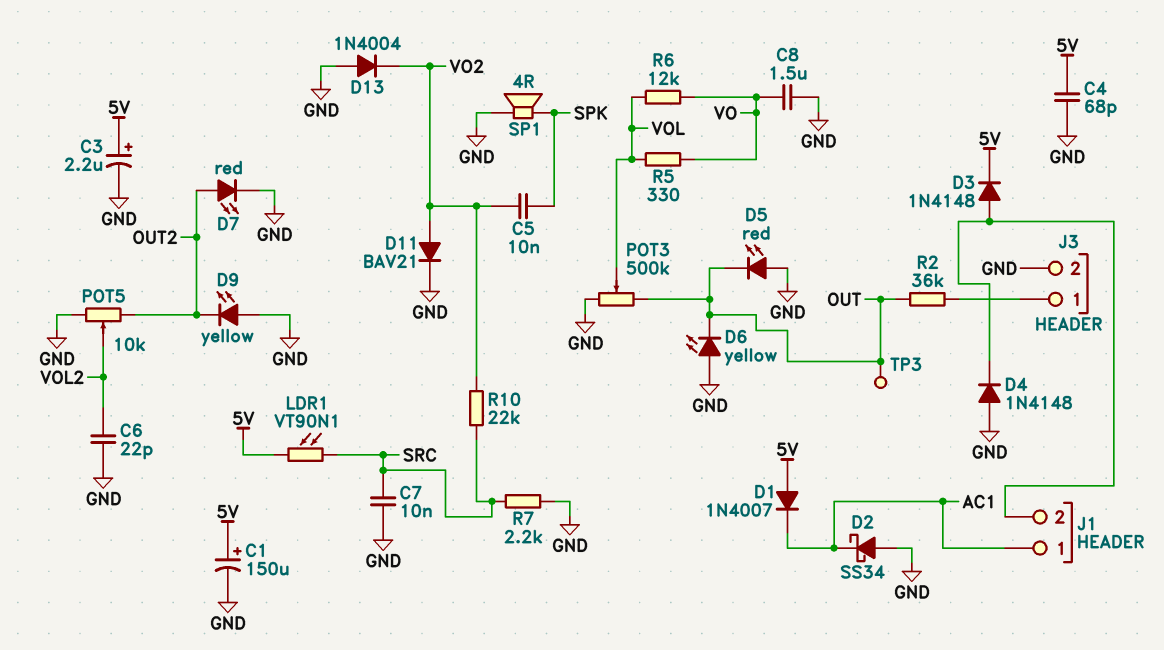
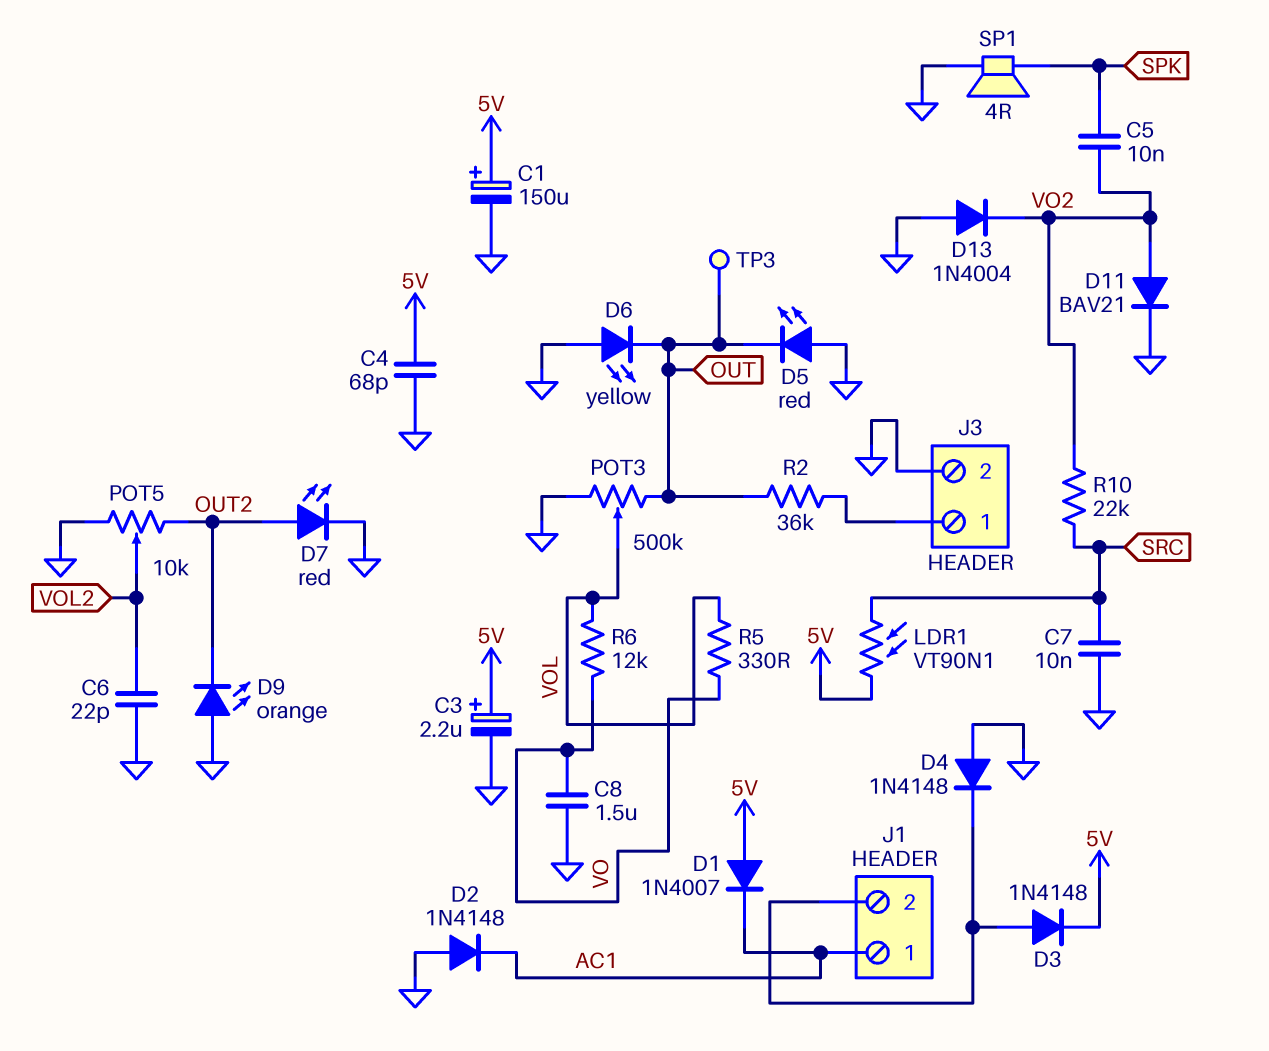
D2: schottky SS34 (A GND, K AC1) -> diode 1N4148 (A GND, K AC1)
D9: LED yellow (A GND, K OUT2) -> LED orange (A GND, K OUT2)
R7: 2.2k (GND, SRC) -> none

